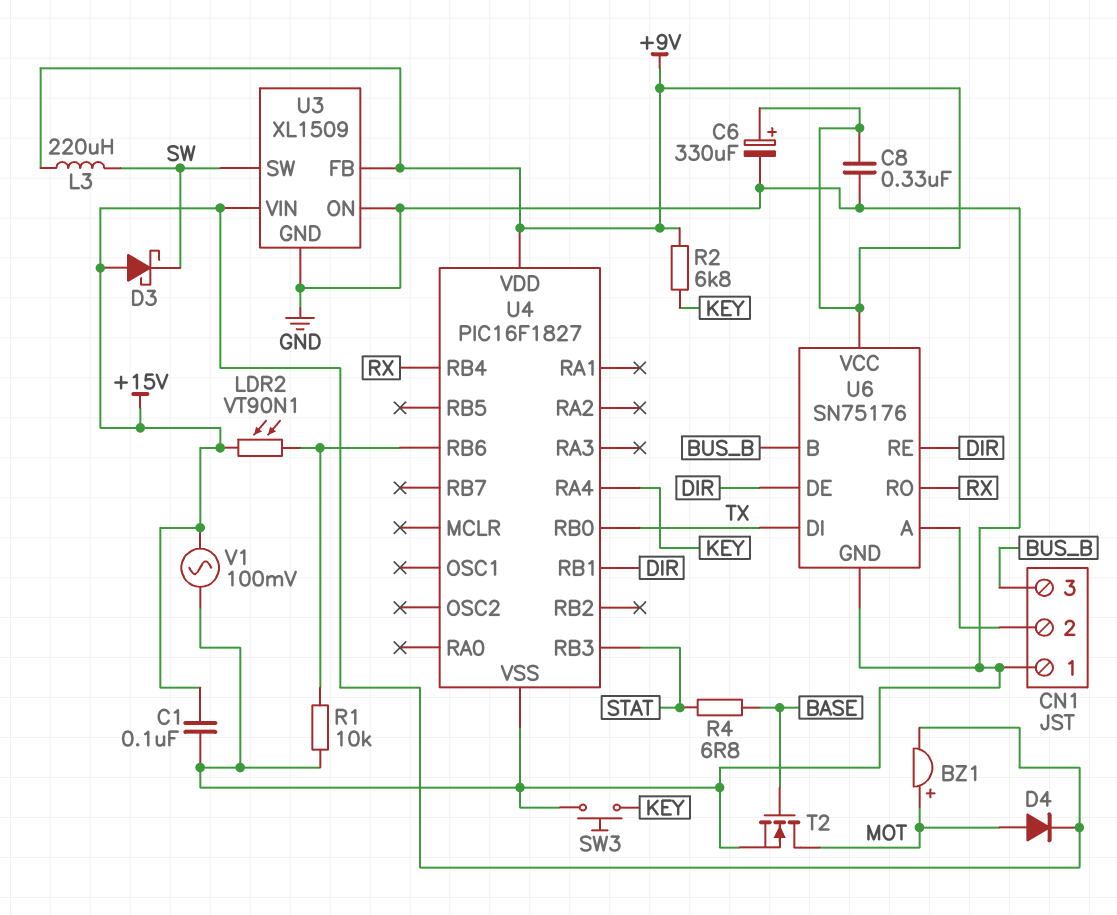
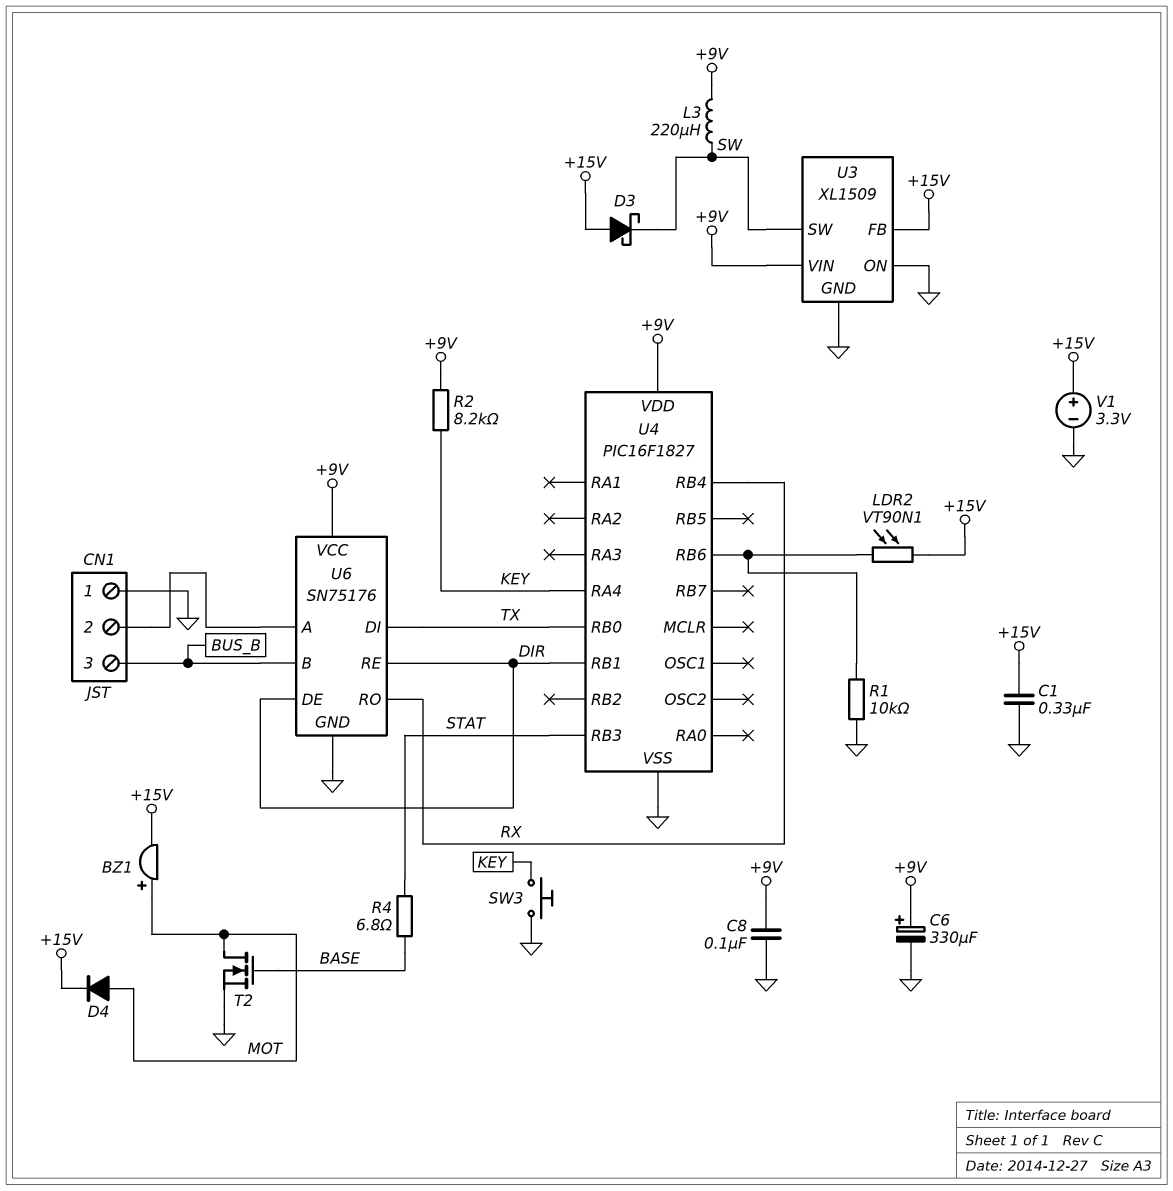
C1: 100nF (+15V, GND) -> 330nF (+15V, GND)
C8: 330nF (+9V, GND) -> 100nF (+9V, GND)
R2: 6.8k (+9V, KEY) -> 8.2k (+9V, KEY)
U3 pin FB: +9V -> +15V
U3 pin VIN: +15V -> +9V
V1: AC 100mV (+15V, GND) -> 3.3V (plus +15V, minus GND)

